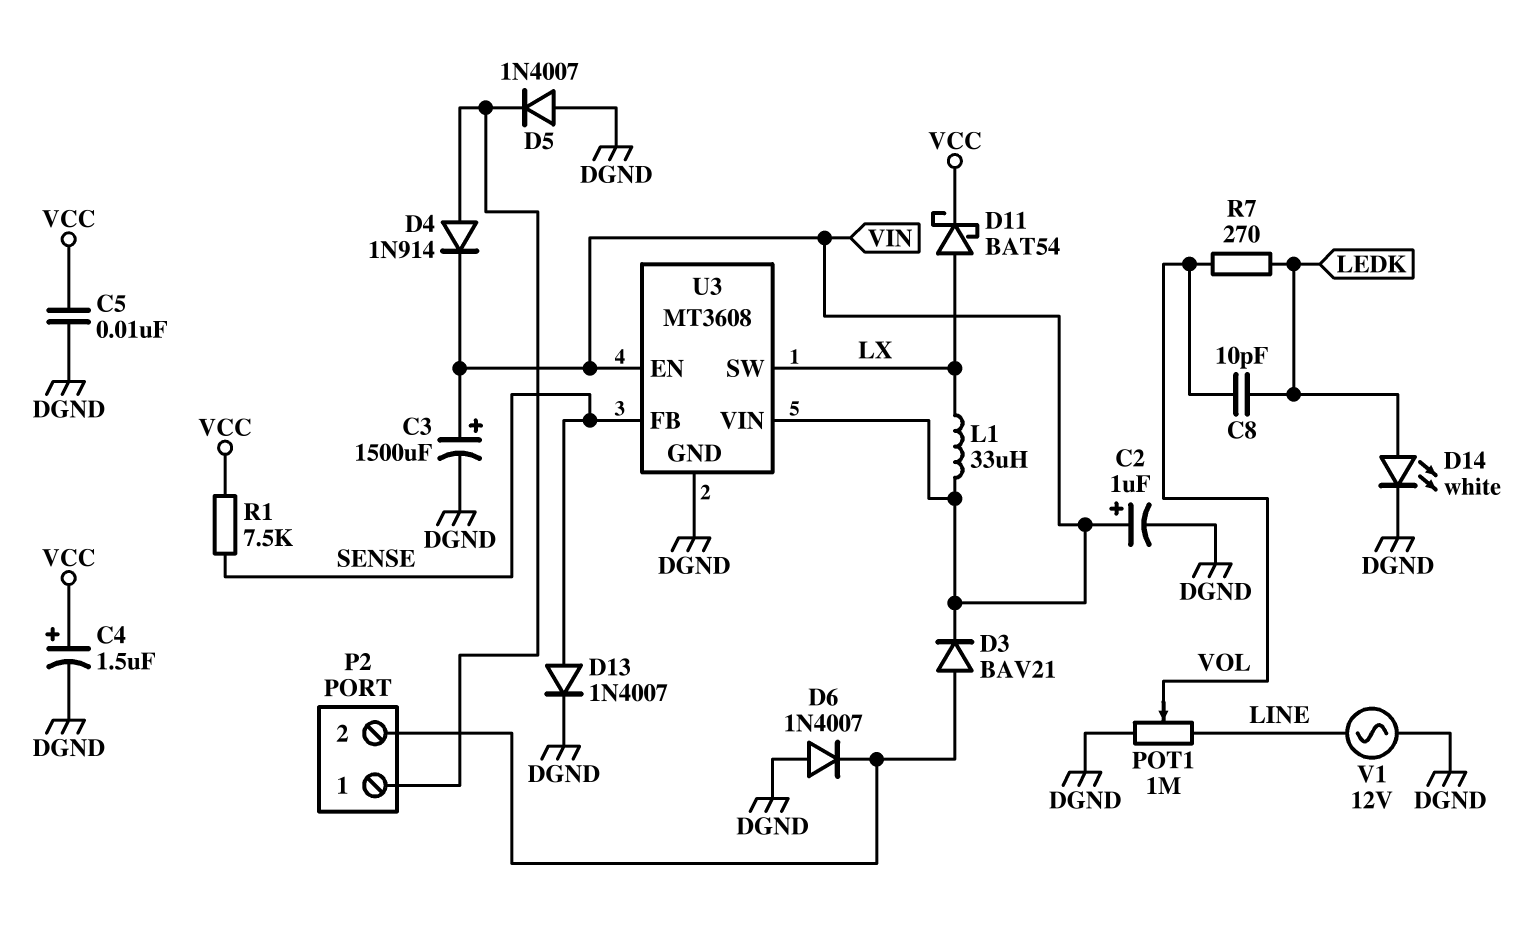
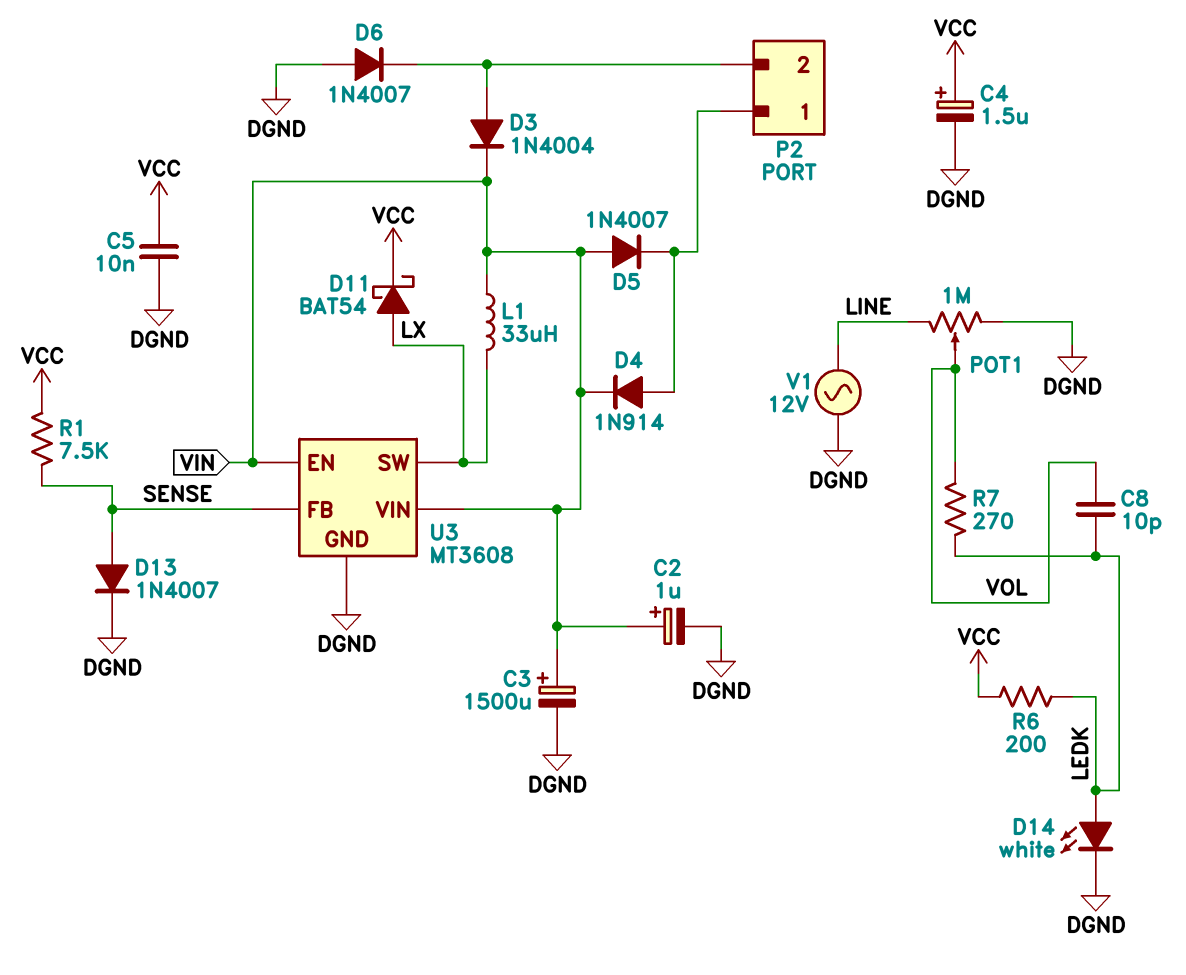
D3: diode BAV21 (A P2/2, K VIN) -> diode 1N4004 (A P2/2, K VIN)
D5: diode 1N4007 (A DGND, K P2/1) -> diode 1N4007 (A VIN, K P2/1)
R6: none -> 200 (LEDK, VCC)

